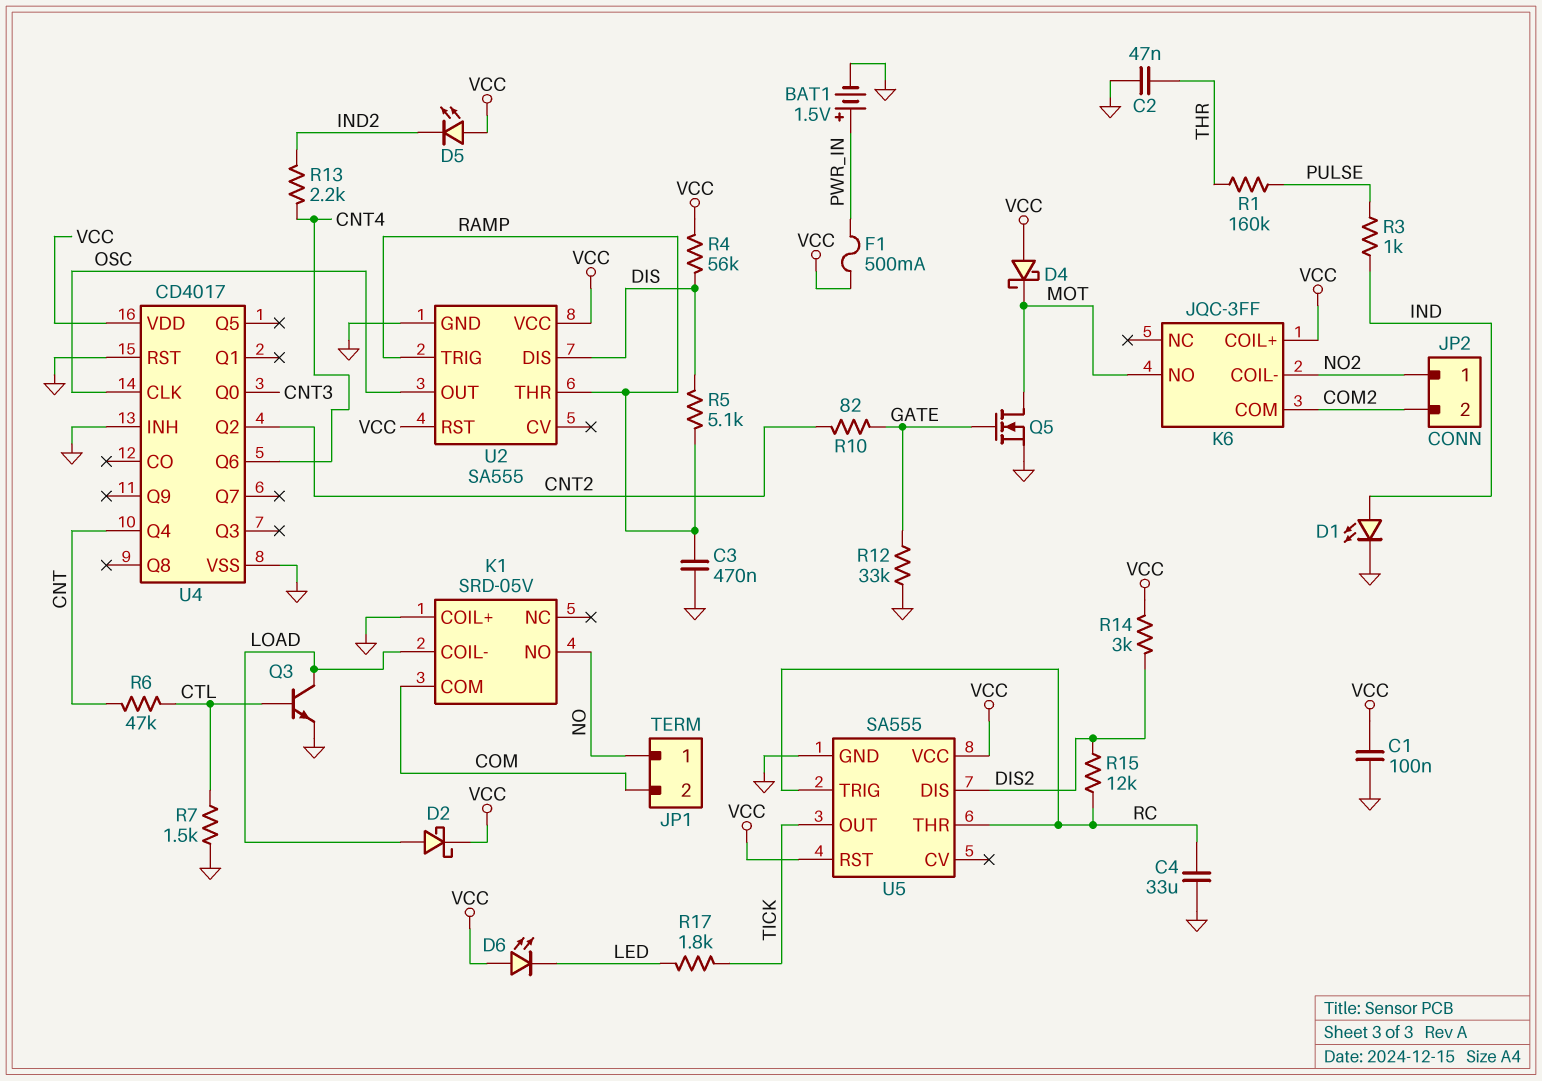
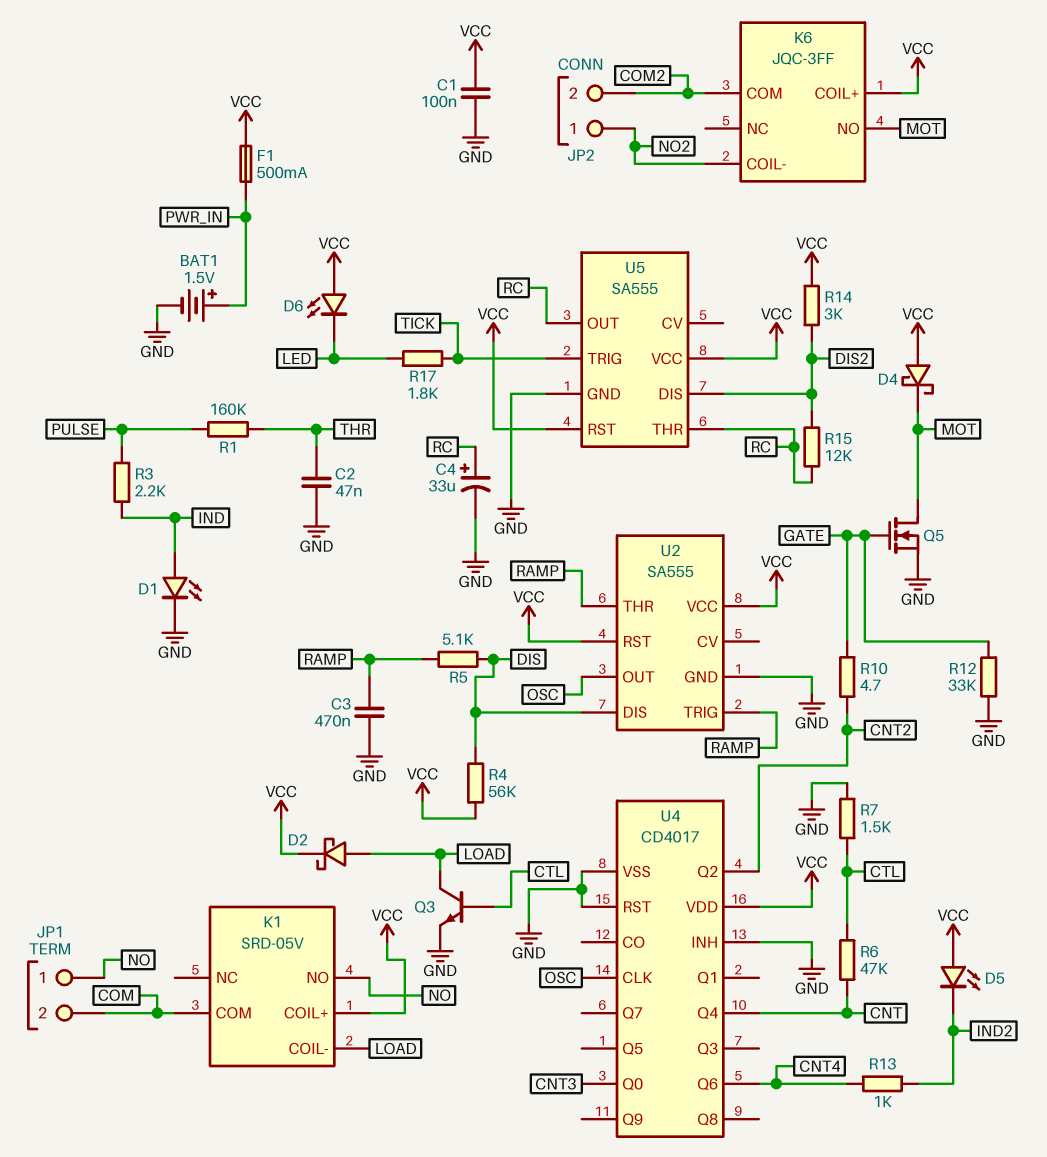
C4: 33uF (GND, RC) -> 33uF (plus RC, minus GND)
K1 pin COIL+: GND -> VCC
R3: 1k (IND, PULSE) -> 2.2k (IND, PULSE)
R10: 82 (CNT2, GATE) -> 4.7 (CNT2, GATE)
R13: 2.2k (CNT4, IND2) -> 1k (CNT4, IND2)
U5 pin OUT: TICK -> RC
U5 pin TRIG: RC -> TICK

